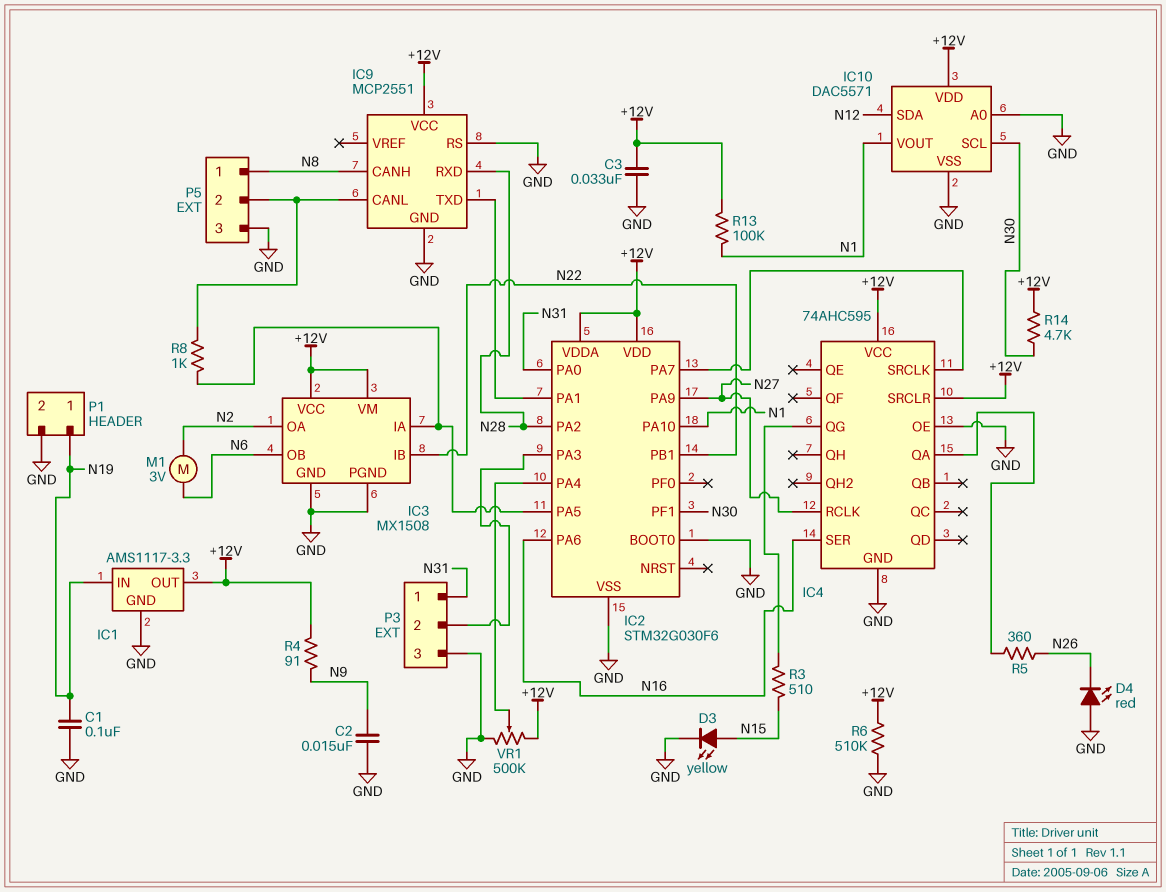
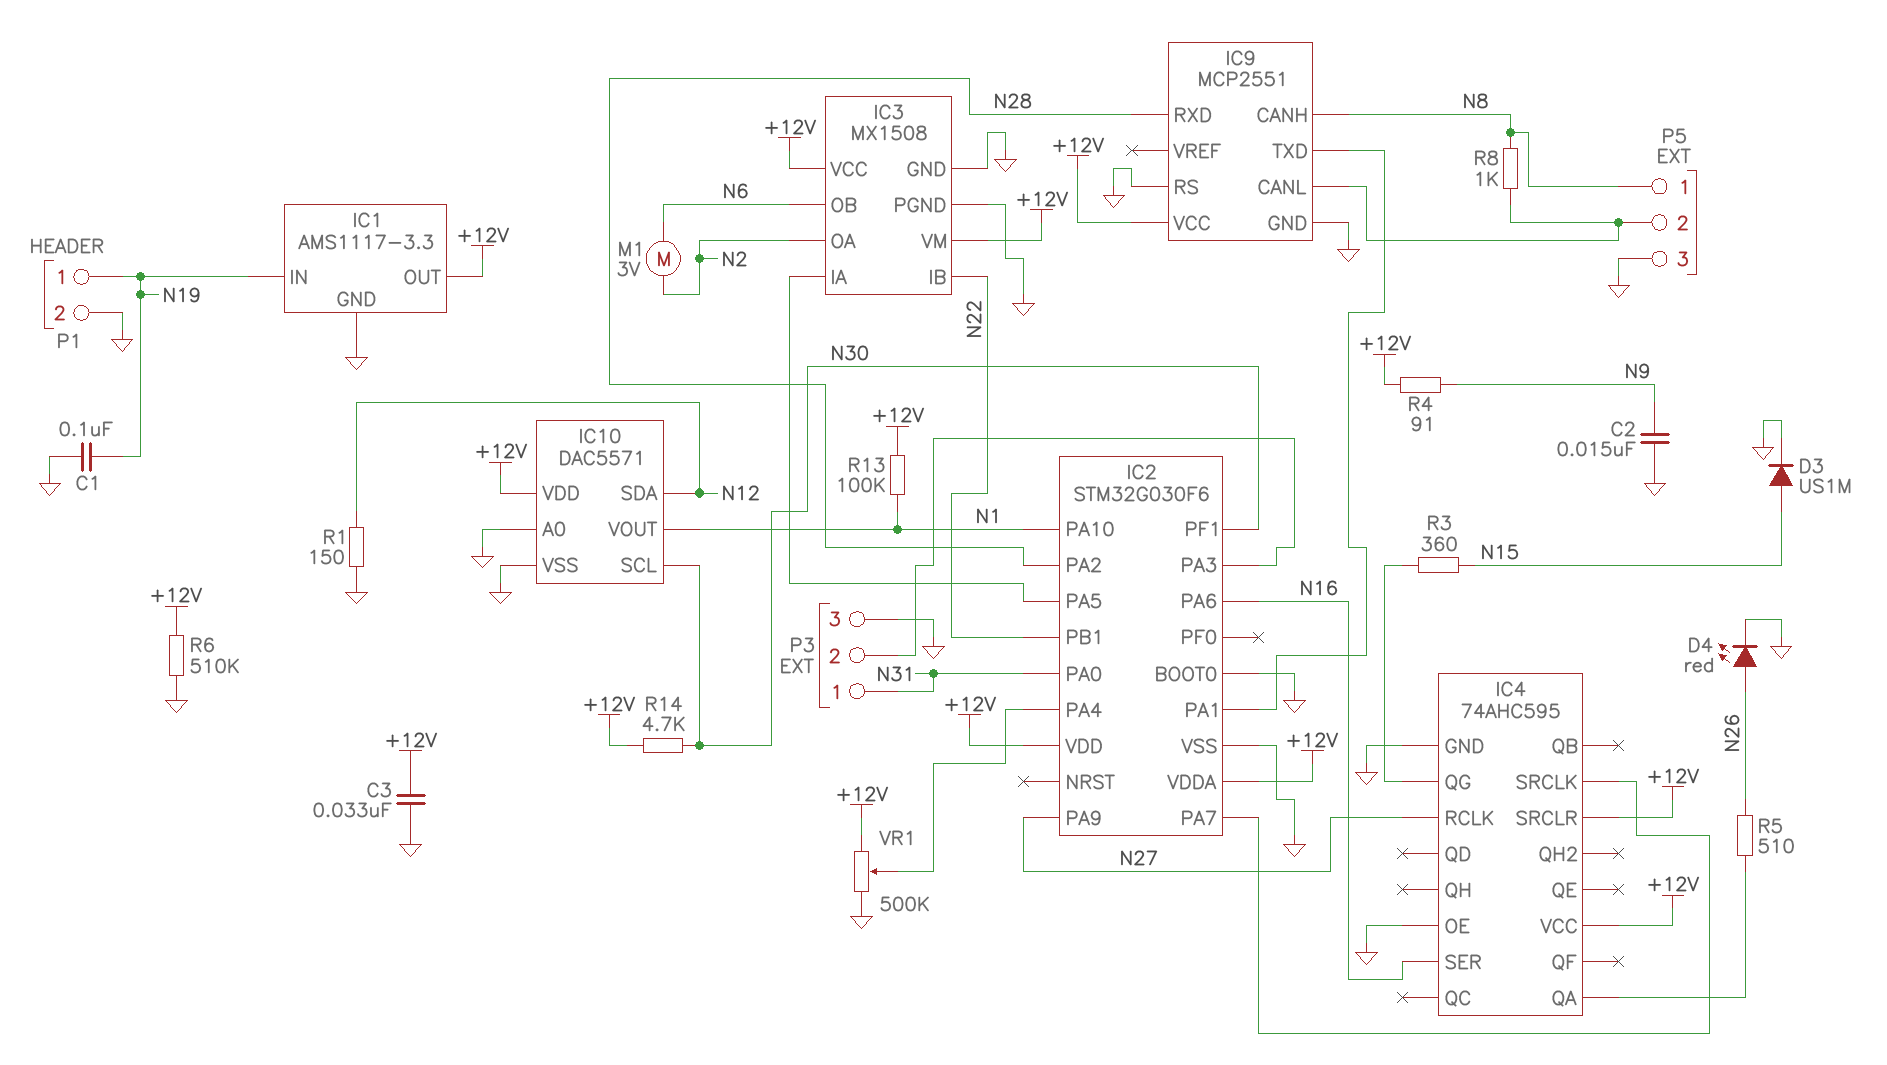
D3: LED yellow (A N15, K GND) -> diode US1M (A N15, K GND)
D4: LED red (A GND, K N26) -> LED red (A N26, K GND)
R1: none -> 150 (GND, N12)
R3: 510 (IC4/QG, N15) -> 360 (IC4/QG, N15)
R5: 360 (IC4/QA, N26) -> 510 (IC4/QA, N26)
R8: 1k (IC2/PA5, IC9/CANL) -> 1k (IC9/CANL, N8)

